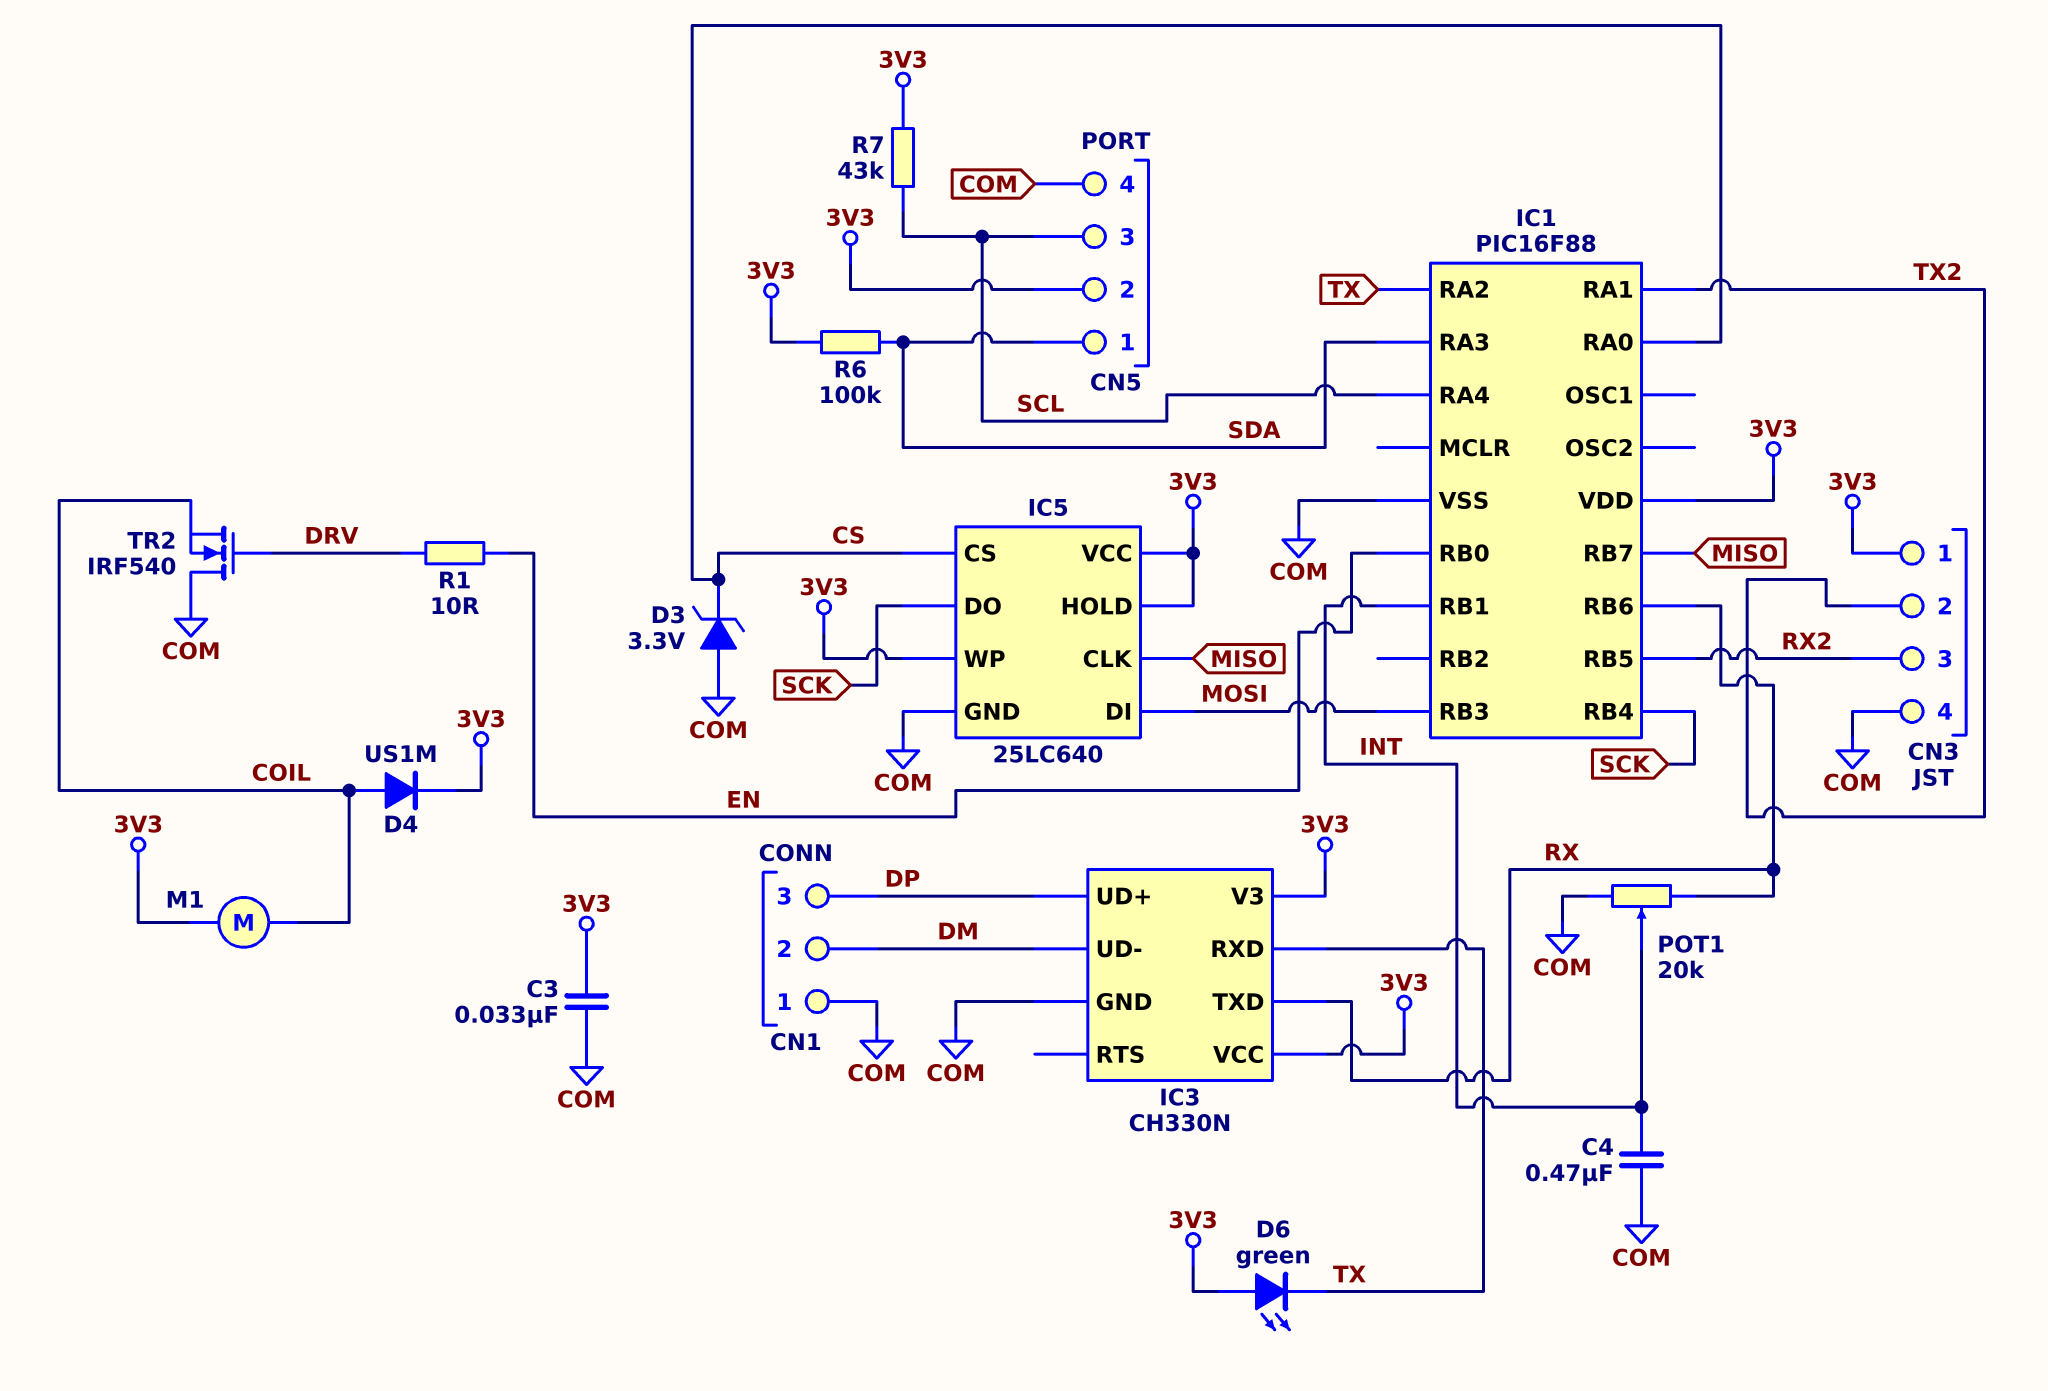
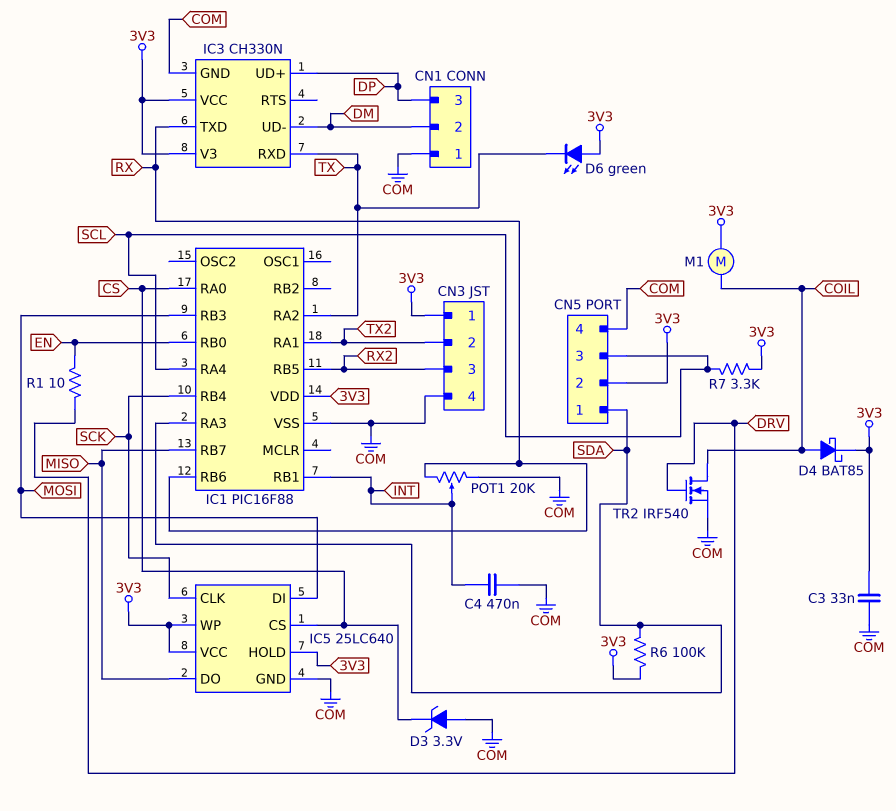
D4: diode US1M (A COIL, K 3V3) -> schottky BAT85 (A COIL, K 3V3)
IC5 pin CLK: MISO -> SCK
IC5 pin DO: SCK -> MISO
R7: 43k (3V3, SCL) -> 3.3k (3V3, SCL)
TR2: NMOS IRF540 (G DRV, D COM, S COIL) -> NMOS IRF540 (G DRV, D COIL, S COM)

